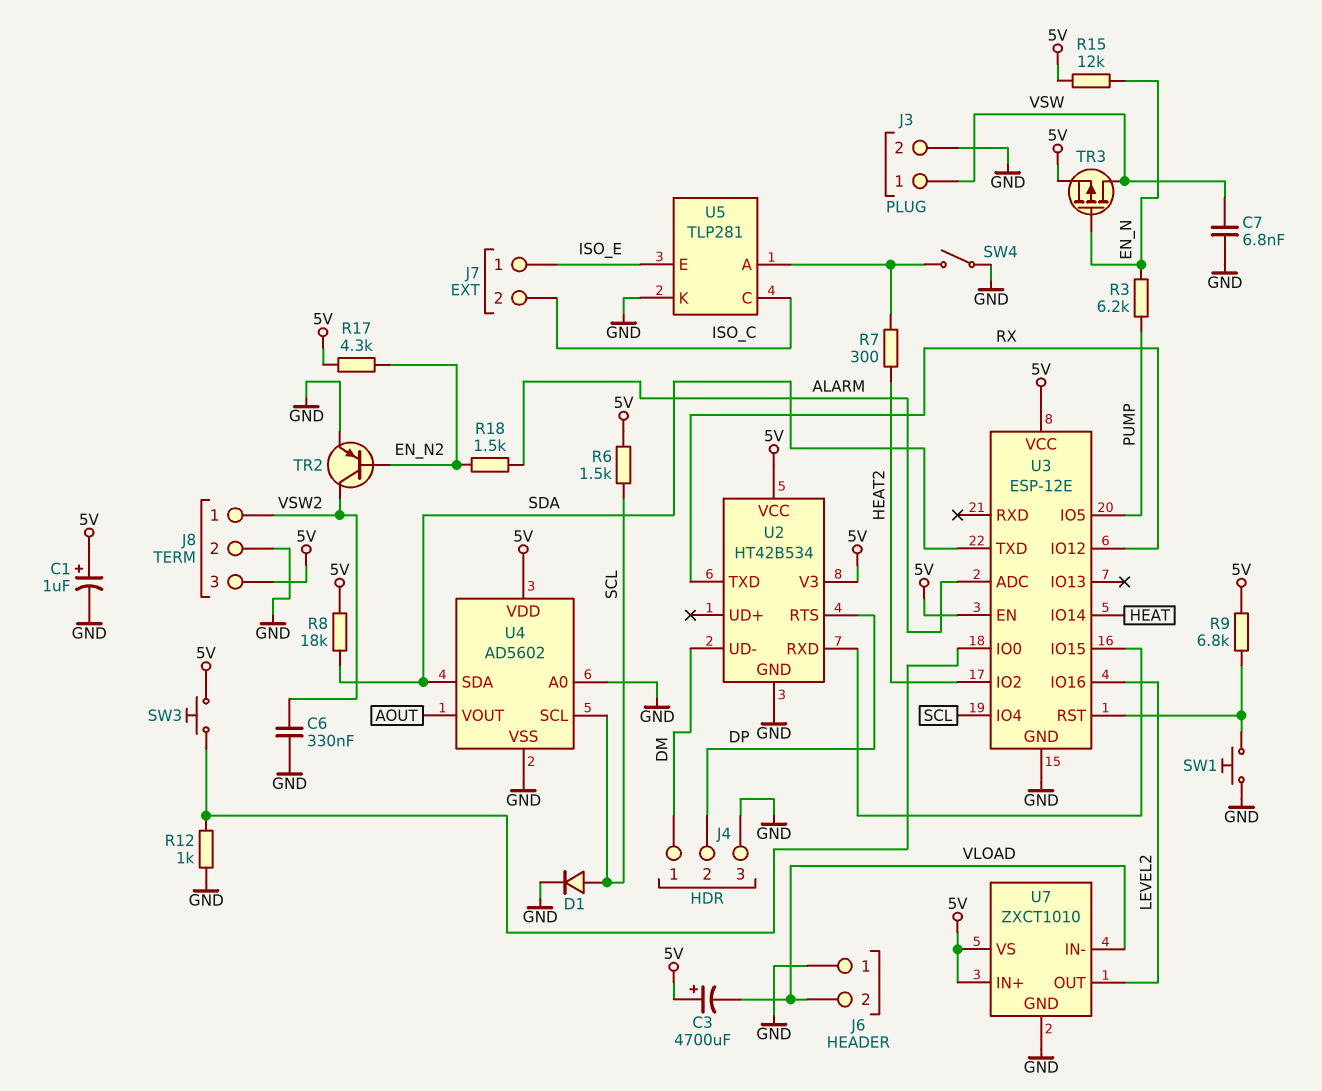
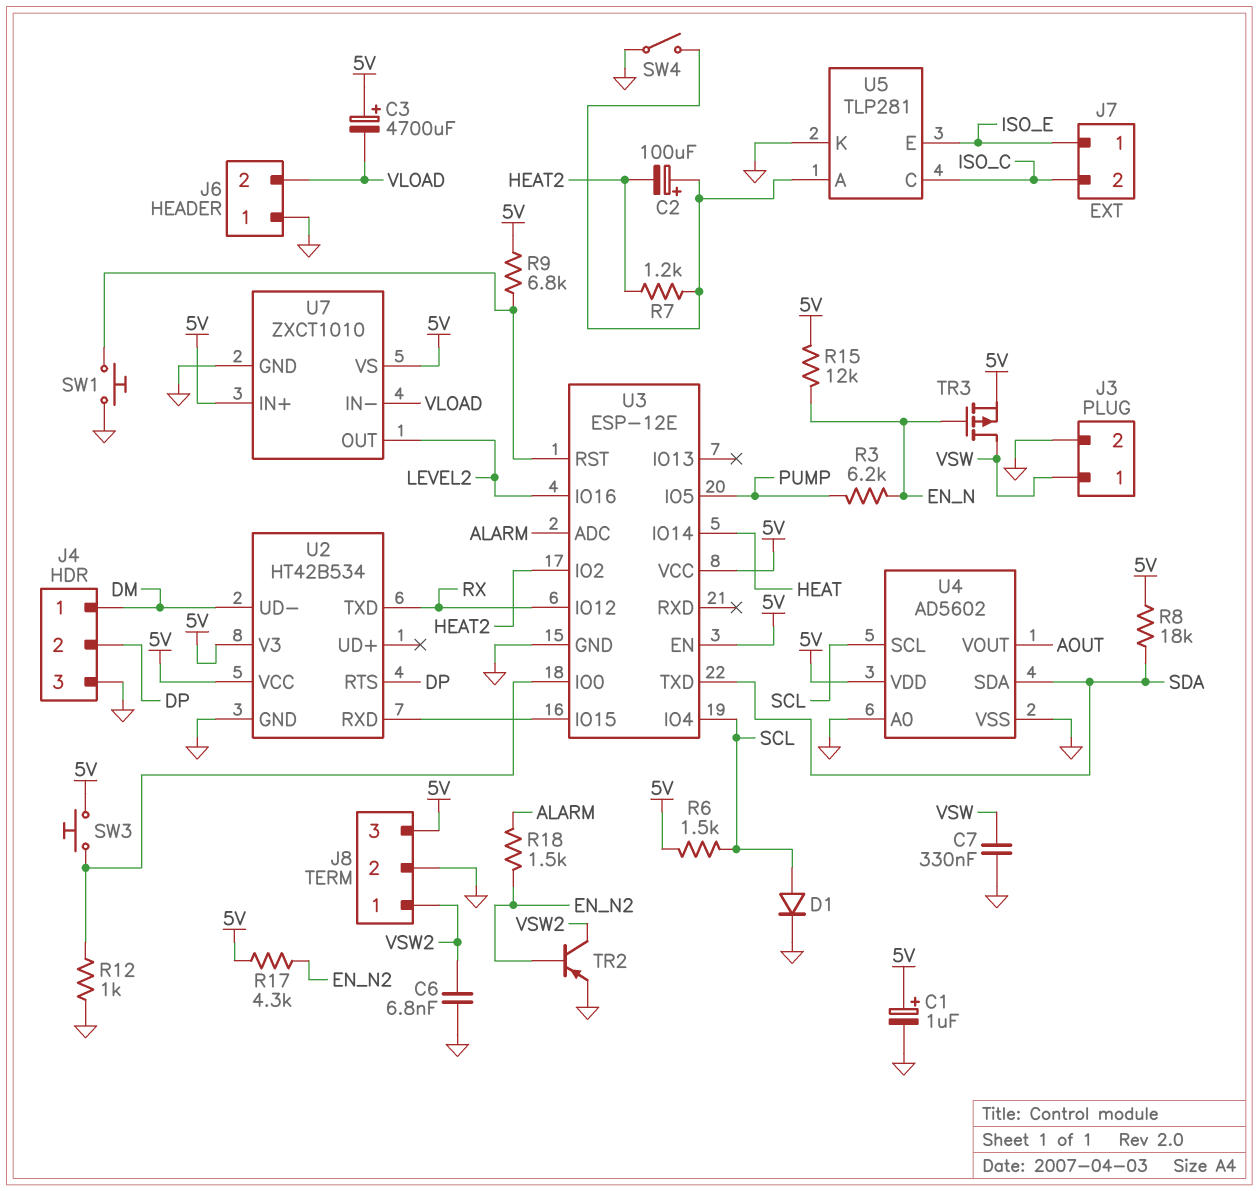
C2: none -> 100uF (plus U5/A, minus HEAT2)
C6: 330nF (GND, VSW2) -> 6.8nF (GND, VSW2)
C7: 6.8nF (GND, VSW) -> 330nF (GND, VSW)
R7: 300 (HEAT2, U5/A) -> 1.2k (HEAT2, U5/A)

